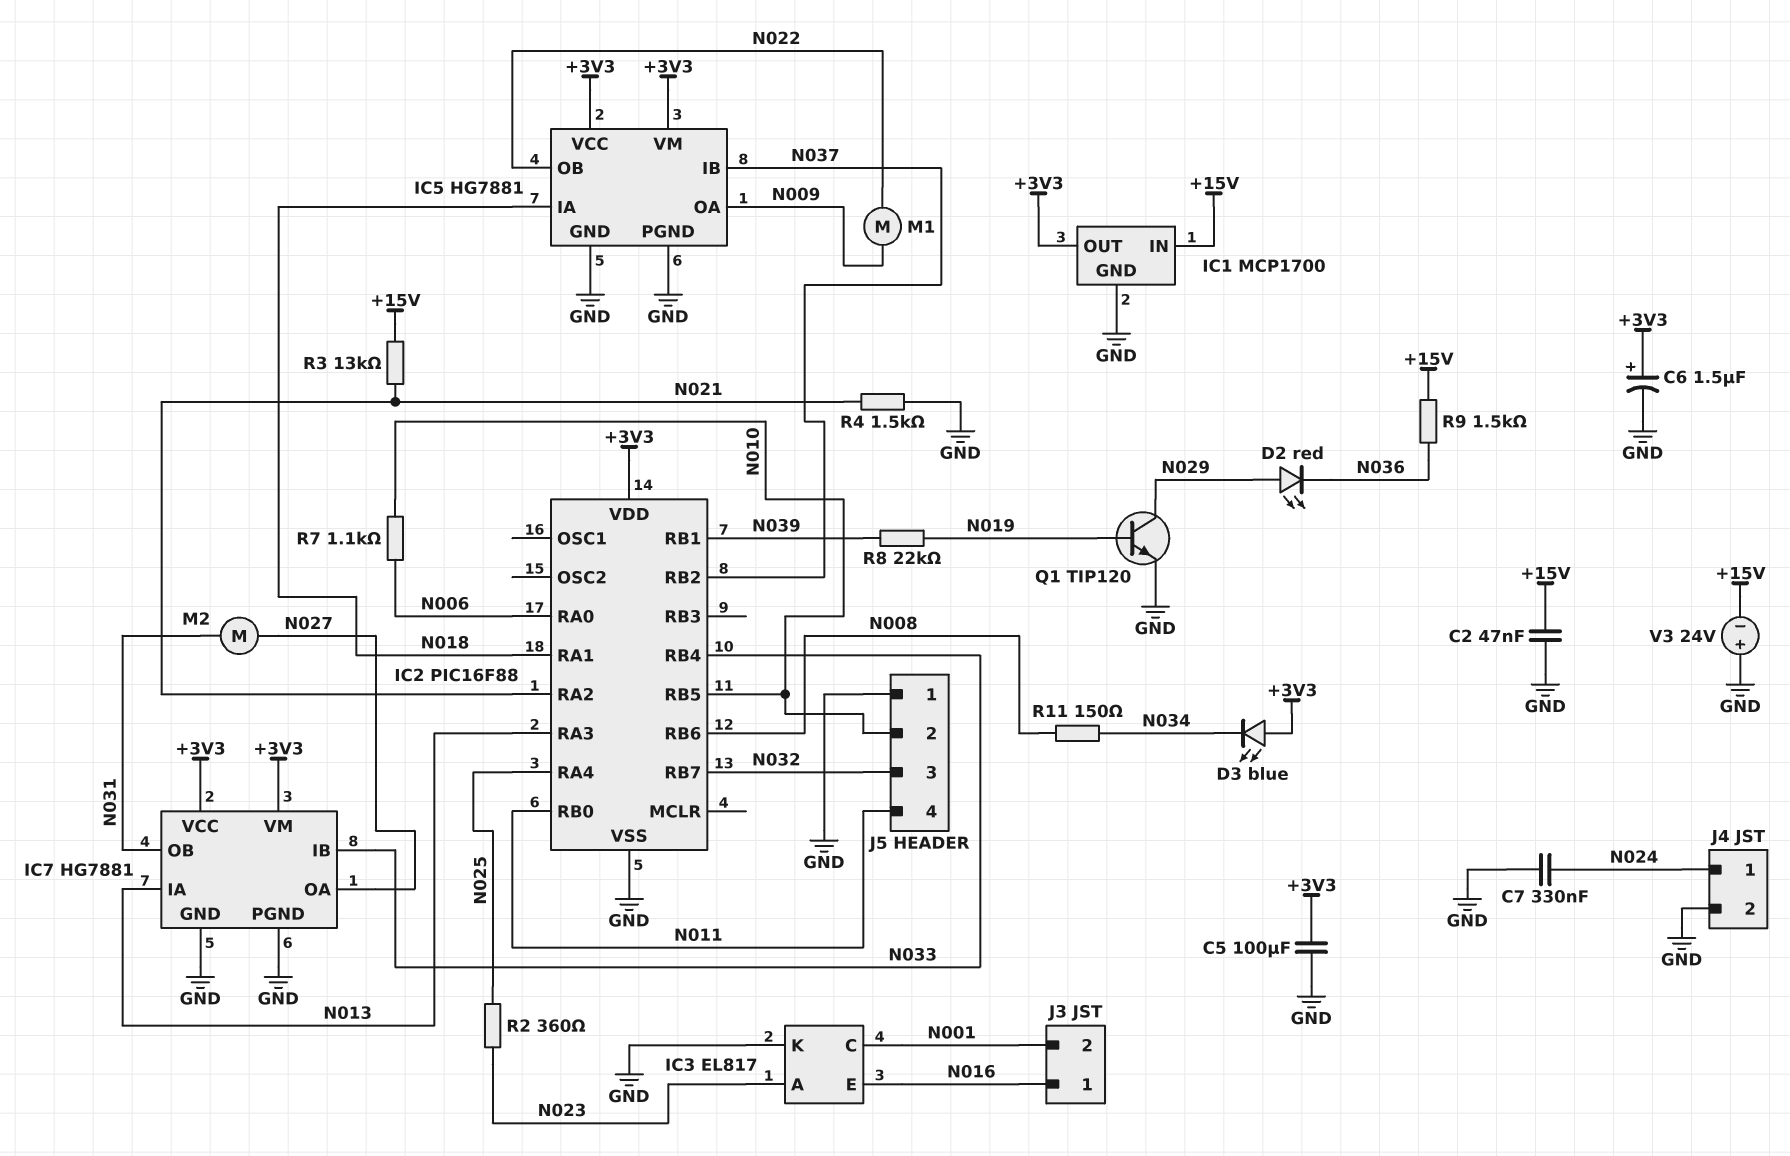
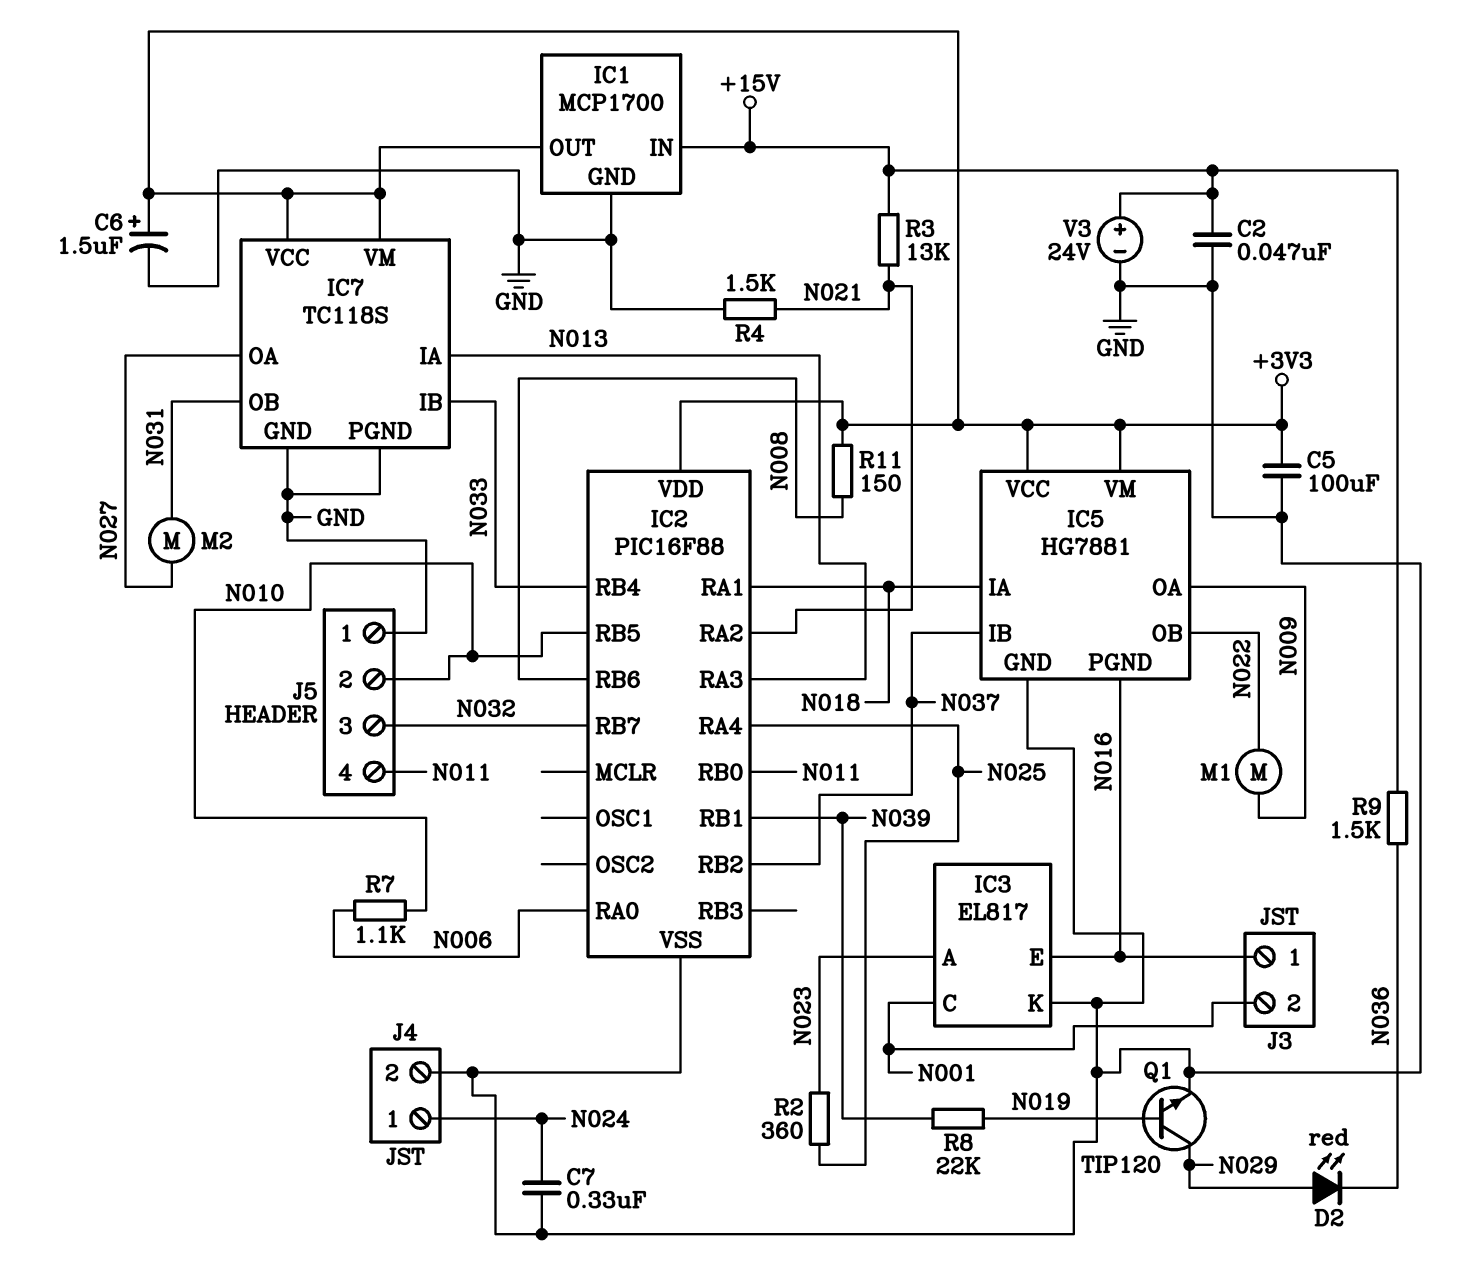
D3: LED blue (A +3V3, K N034) -> none
IC5 pin PGND: GND -> N016
IC7: HG7881 -> TC118S
R11: 150 (N008, N034) -> 150 (+3V3, N008)
V3: 24V (plus GND, minus +15V) -> 24V (plus +15V, minus GND)

